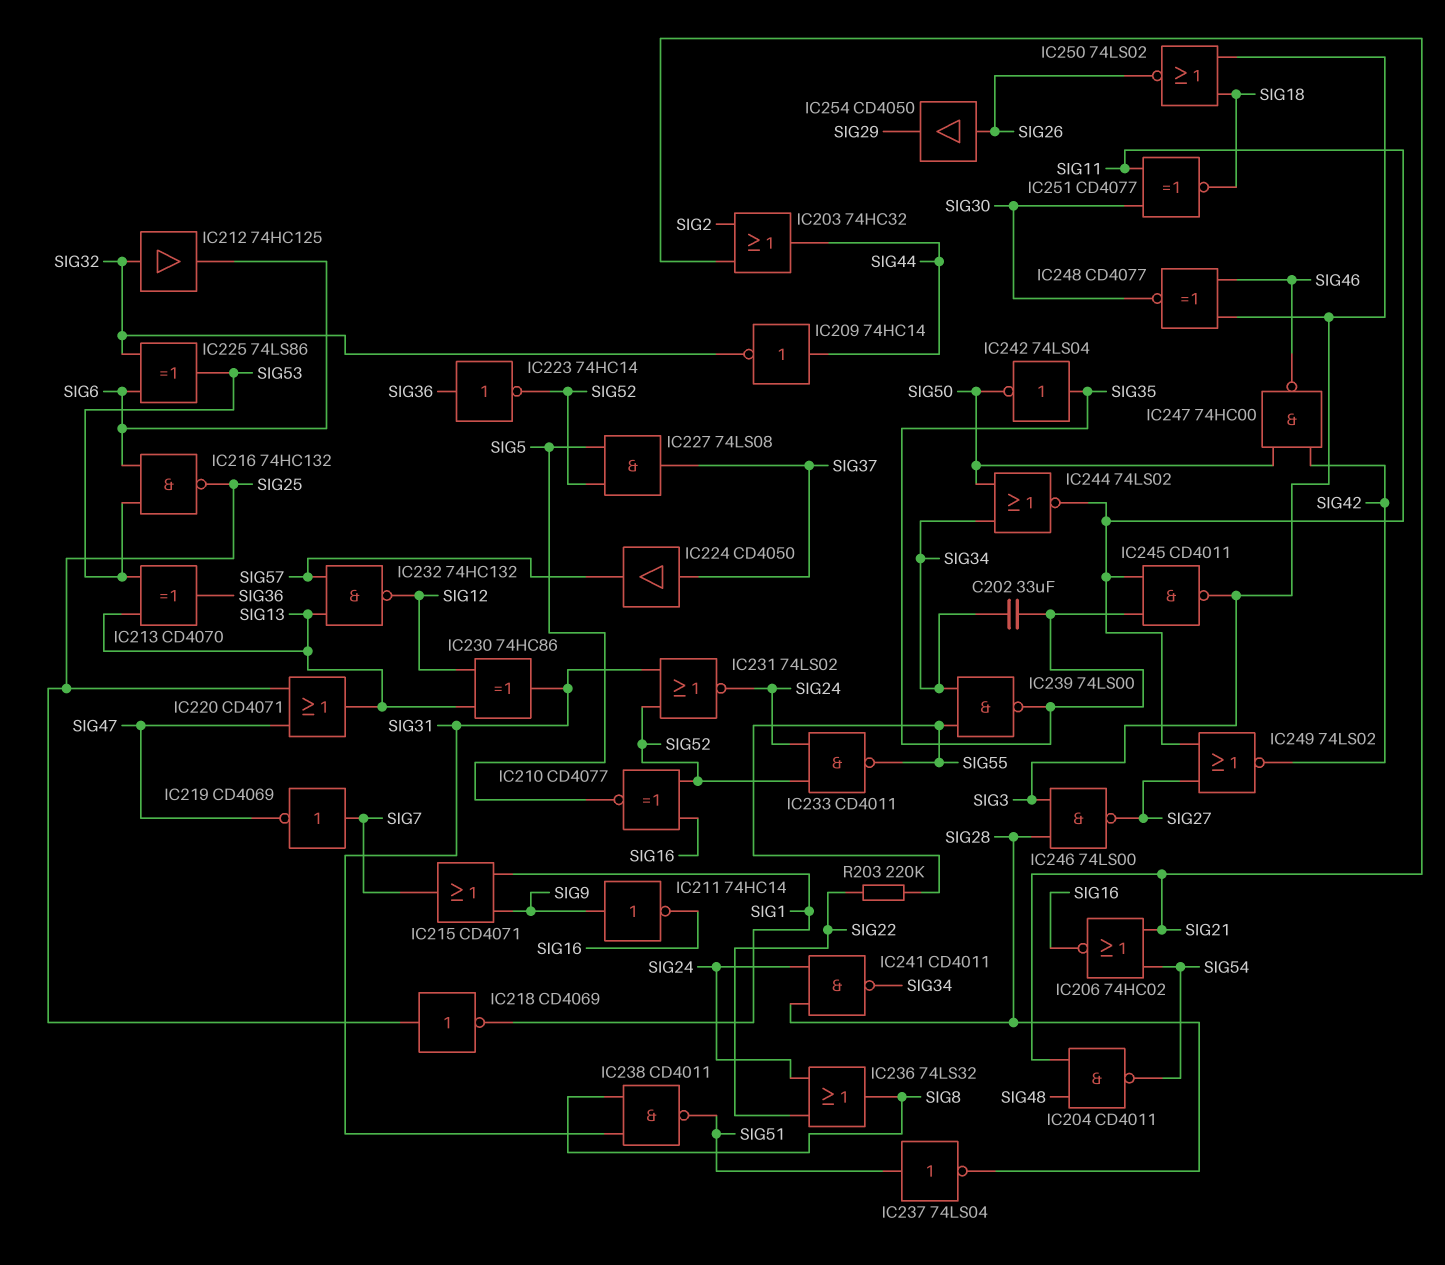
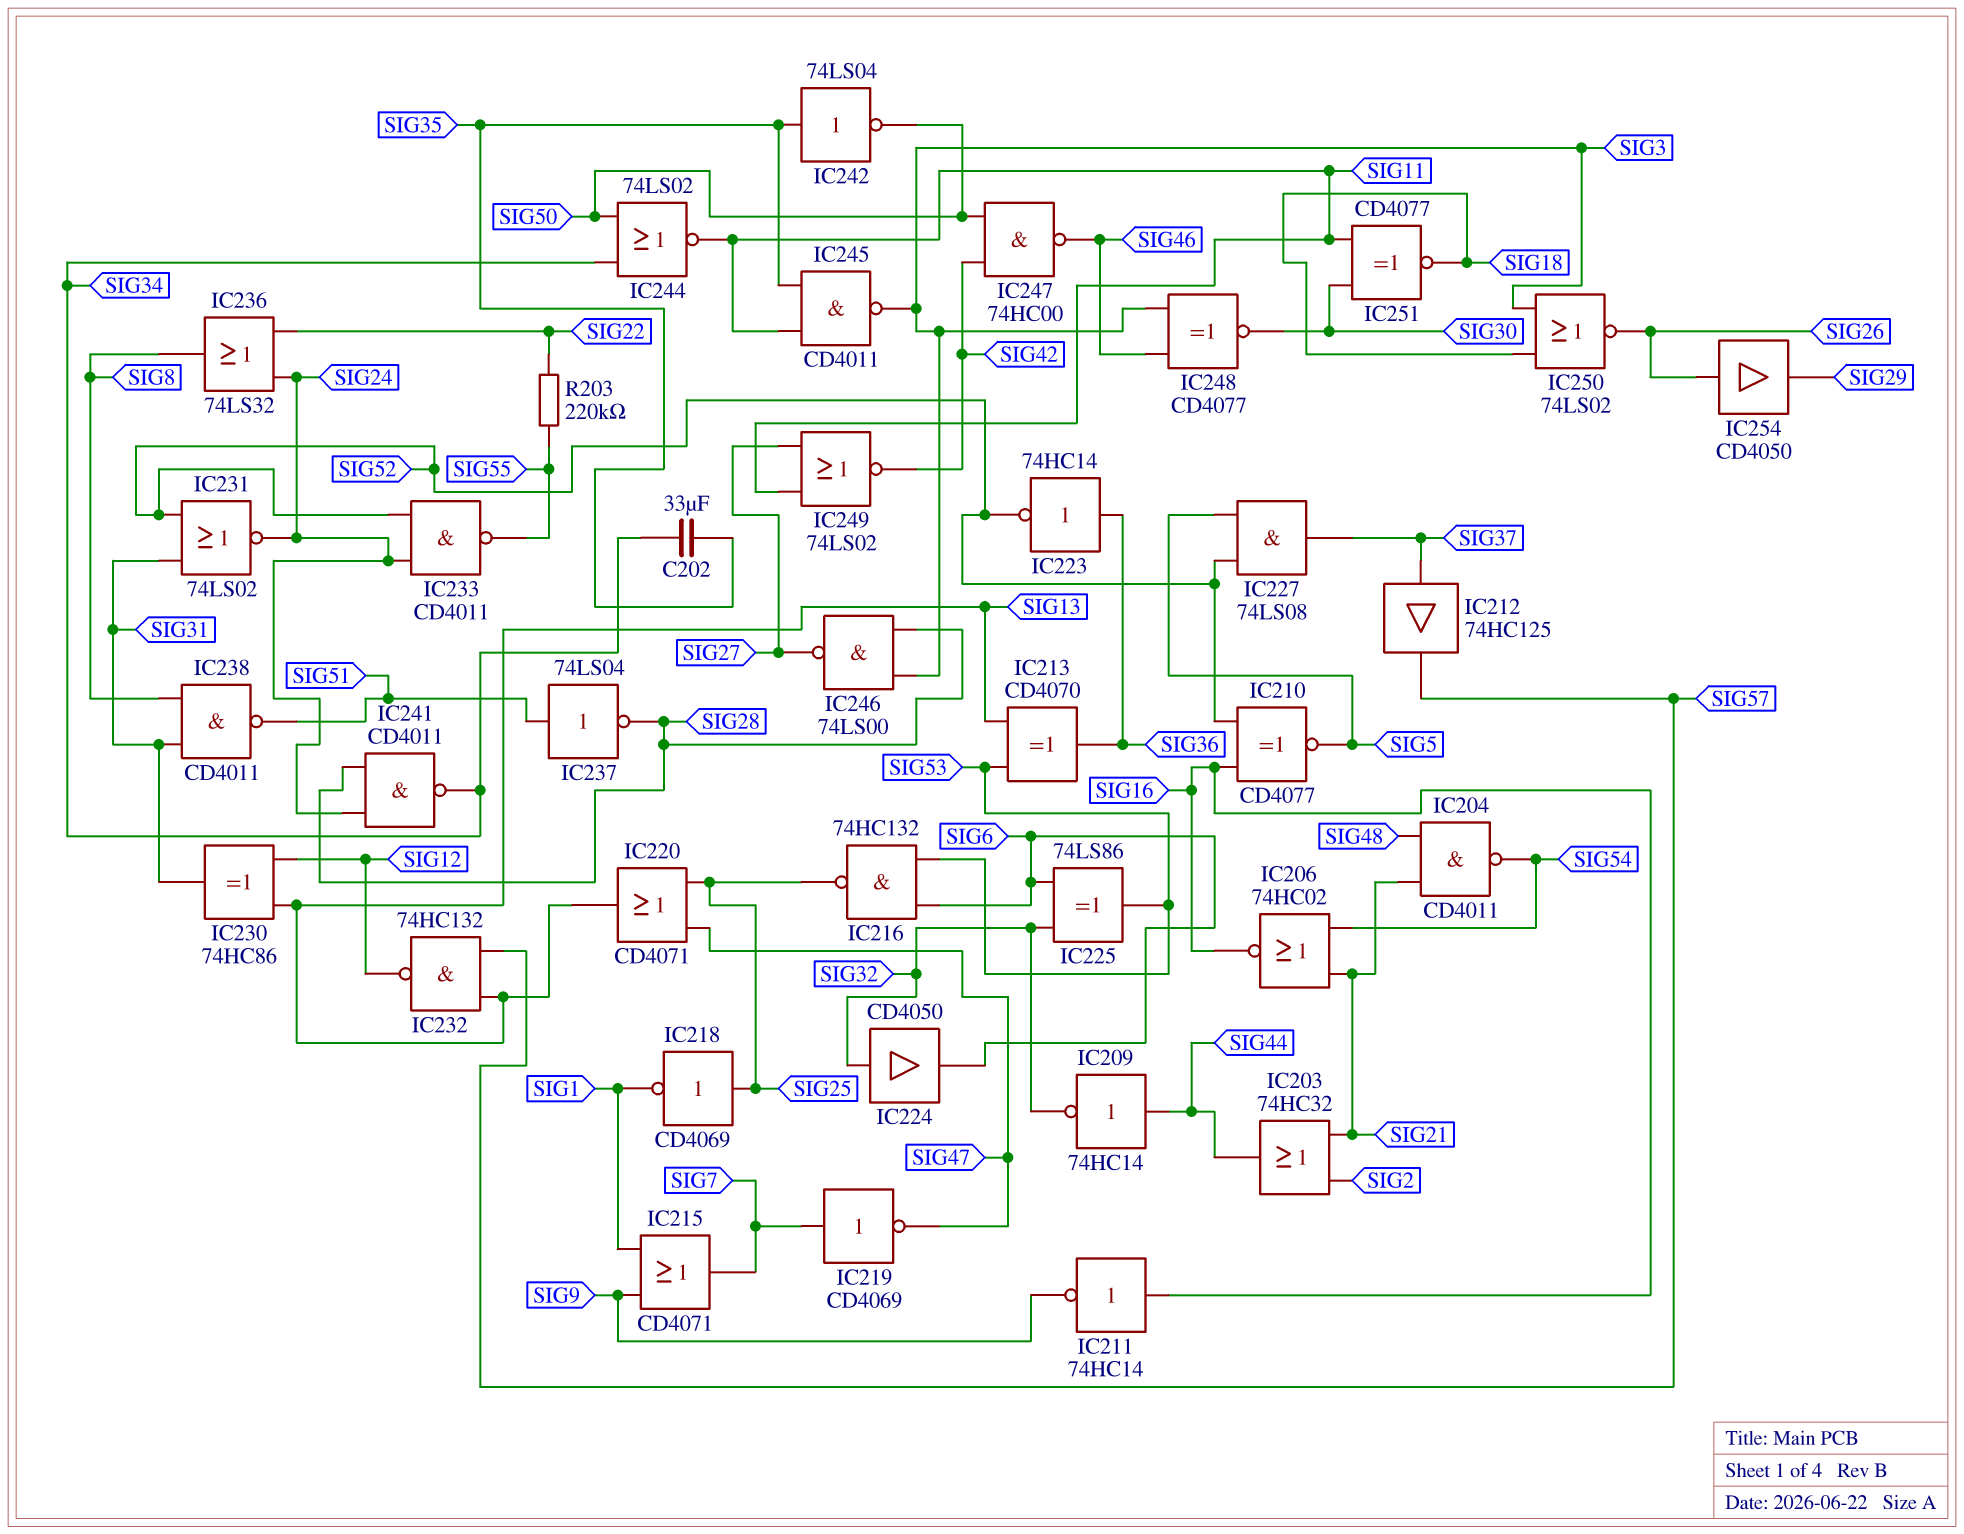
IC211: NOT 74HC14 (in SIG9, out SIG16) -> NOT 74HC14 (in SIG16, out SIG9)
IC212: buffer 74HC125 (in SIG32, out SIG6) -> buffer 74HC125 (in SIG37, out SIG57)
IC224: buffer CD4050 (in SIG37, out SIG57) -> buffer CD4050 (in SIG32, out SIG6)
IC239: NAND 74LS00 (in SIG34, in SIG55, out SIG35) -> none

